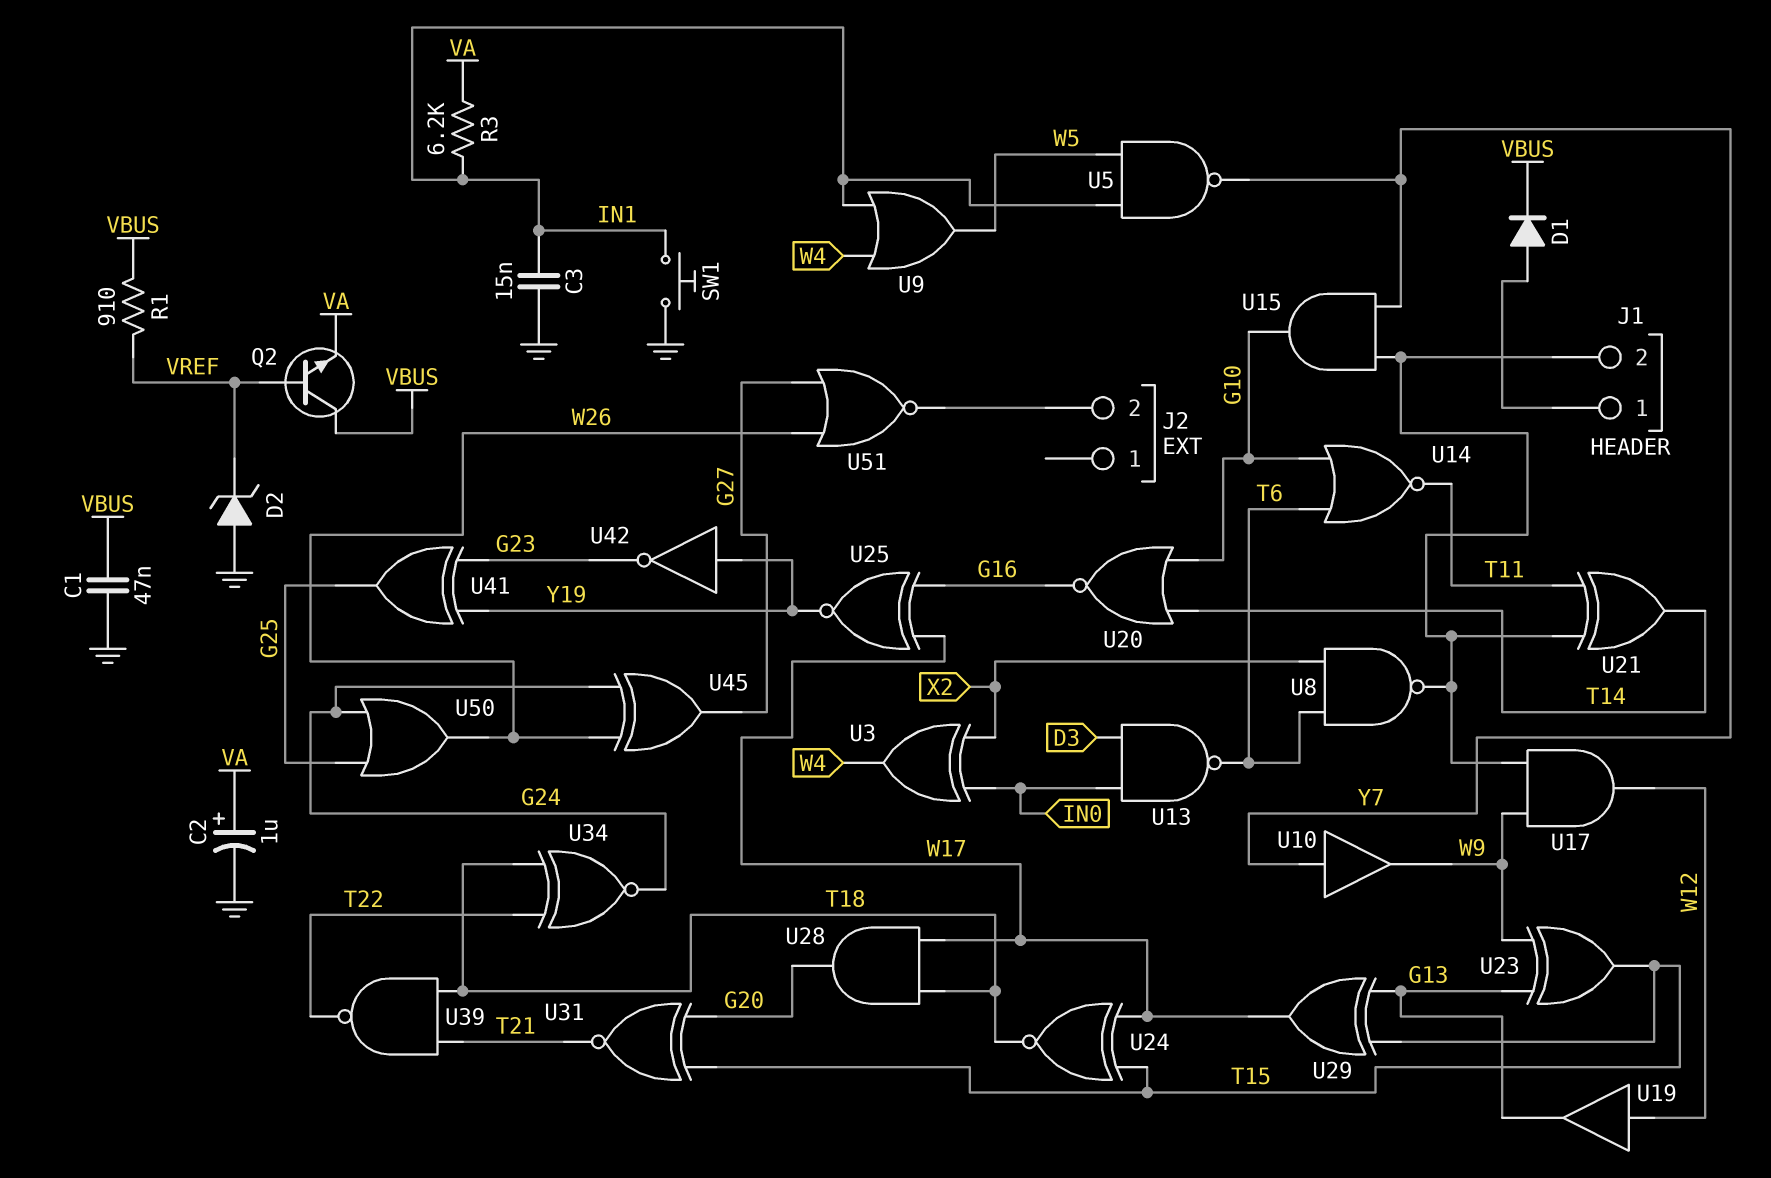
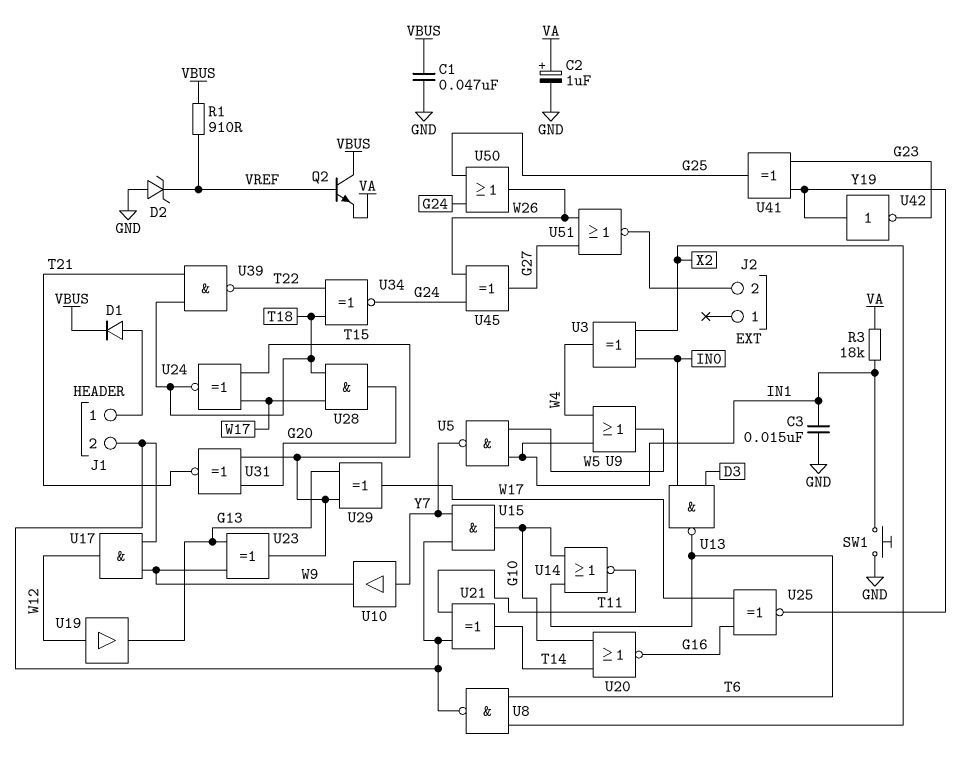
R3: 6.2k (IN1, VA) -> 18k (IN1, VA)

